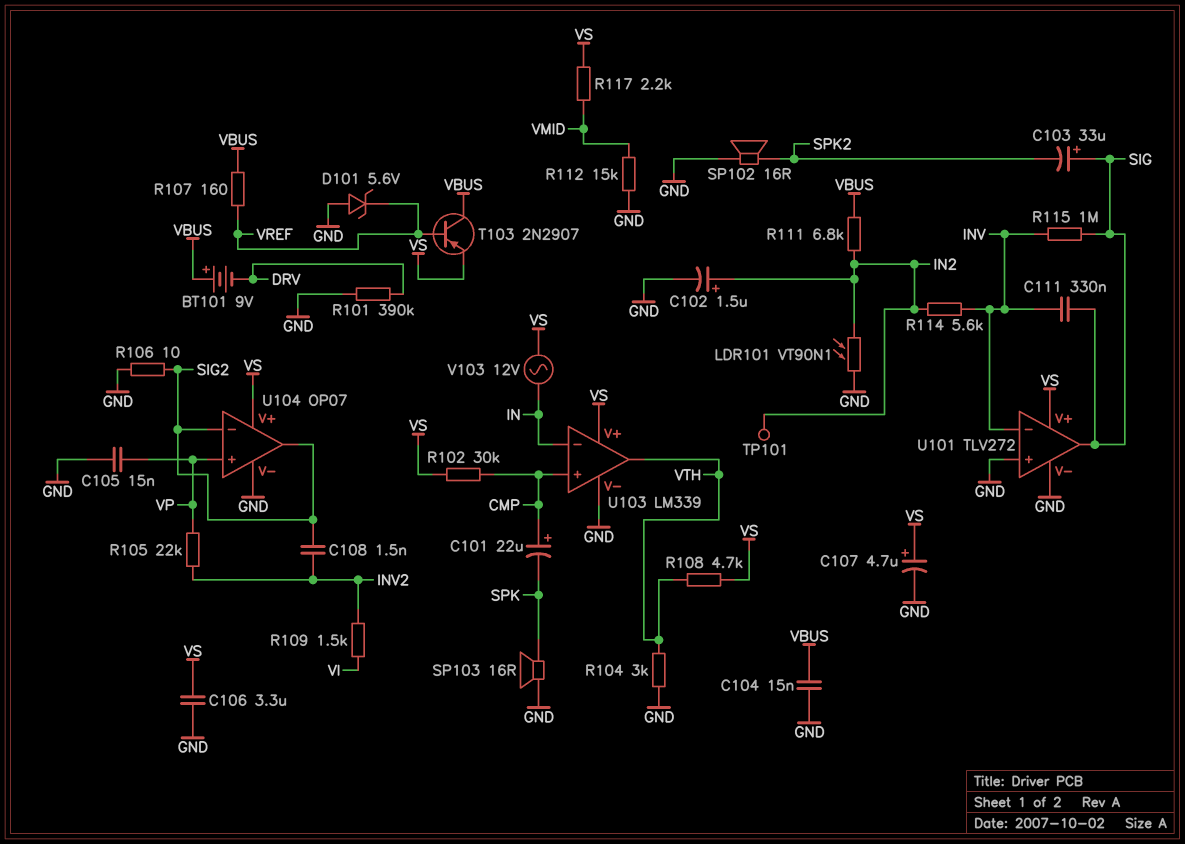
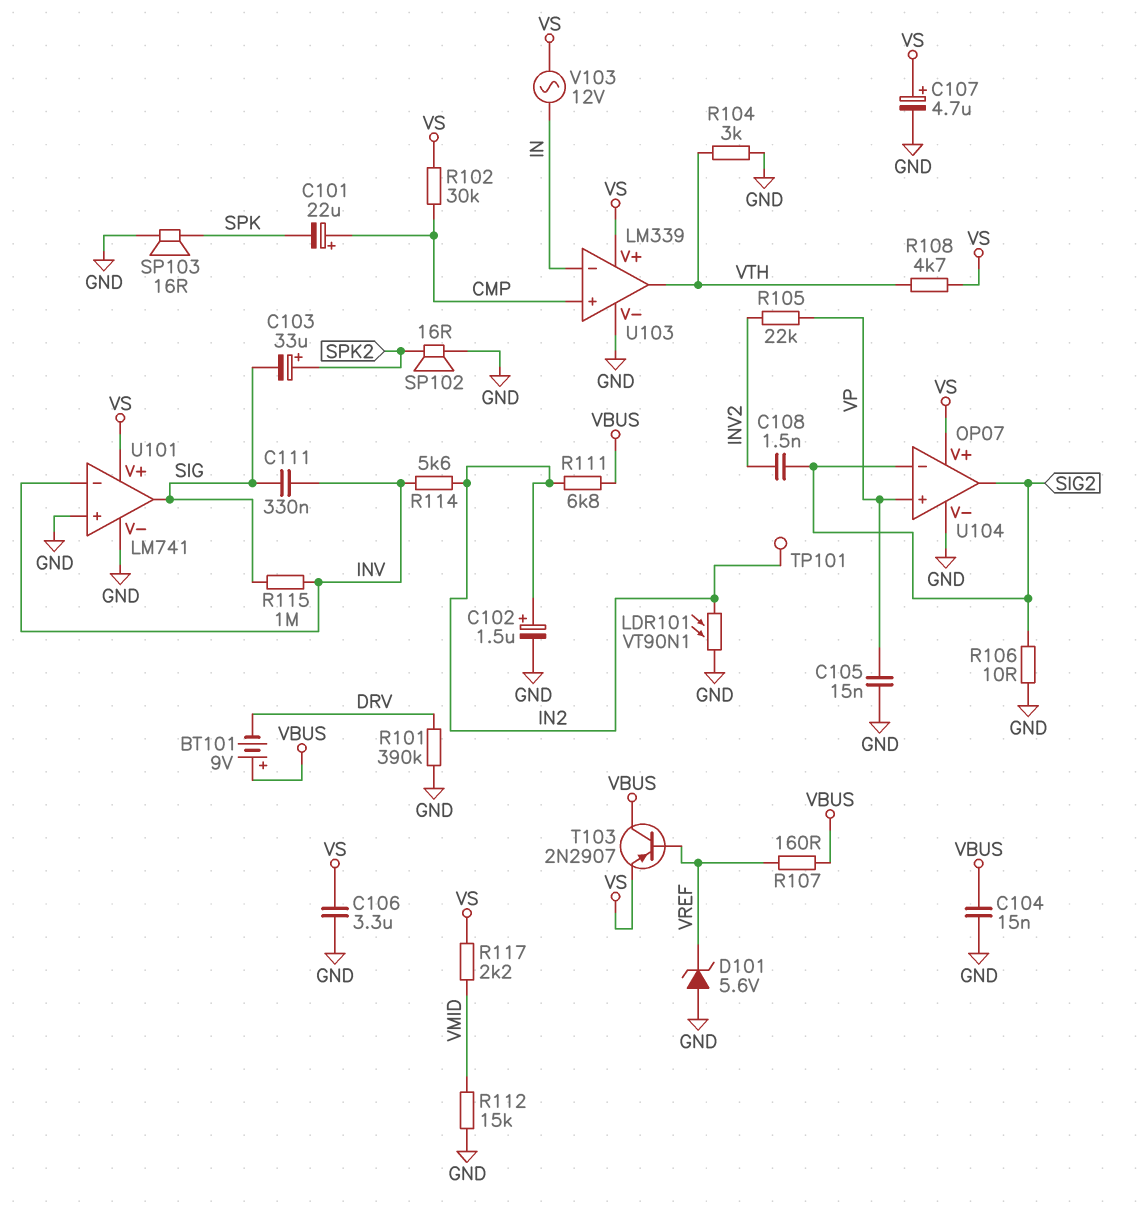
C103: 33uF (plus SIG, minus SPK2) -> 33uF (plus SPK2, minus SIG)
R109: 1.5k (INV2, VI) -> none
U101: TLV272 -> LM741

